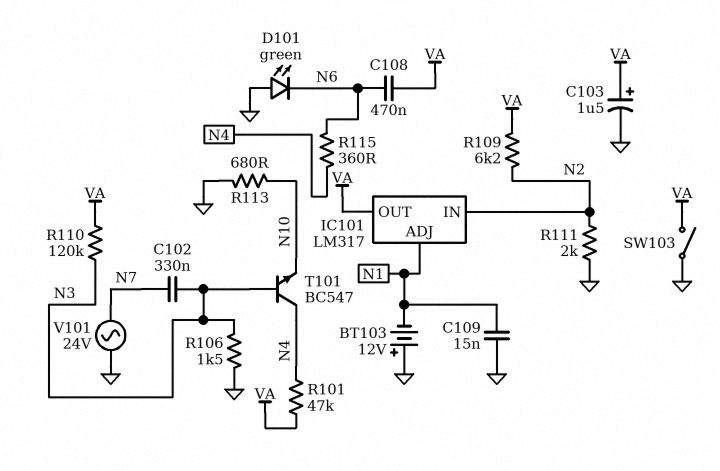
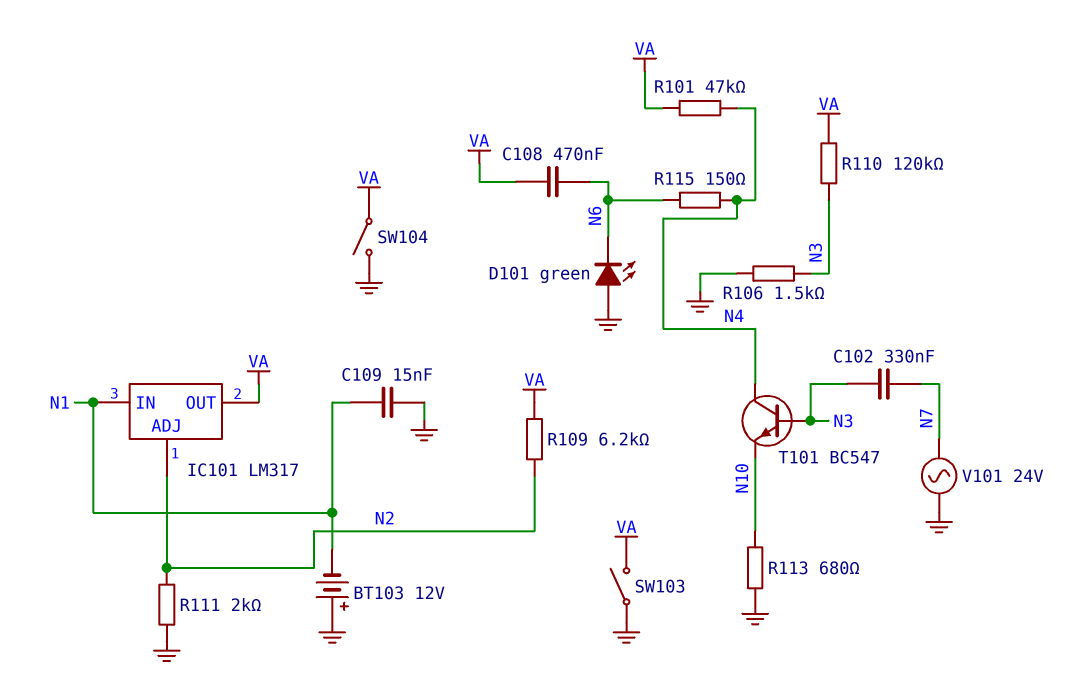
C103: 1.5uF (plus VA, minus GND) -> none
IC101 pin ADJ: N1 -> N2
IC101 pin IN: N2 -> N1
R115: 360 (N4, N6) -> 150 (N4, N6)
SW104: none -> switch (GND, VA)

